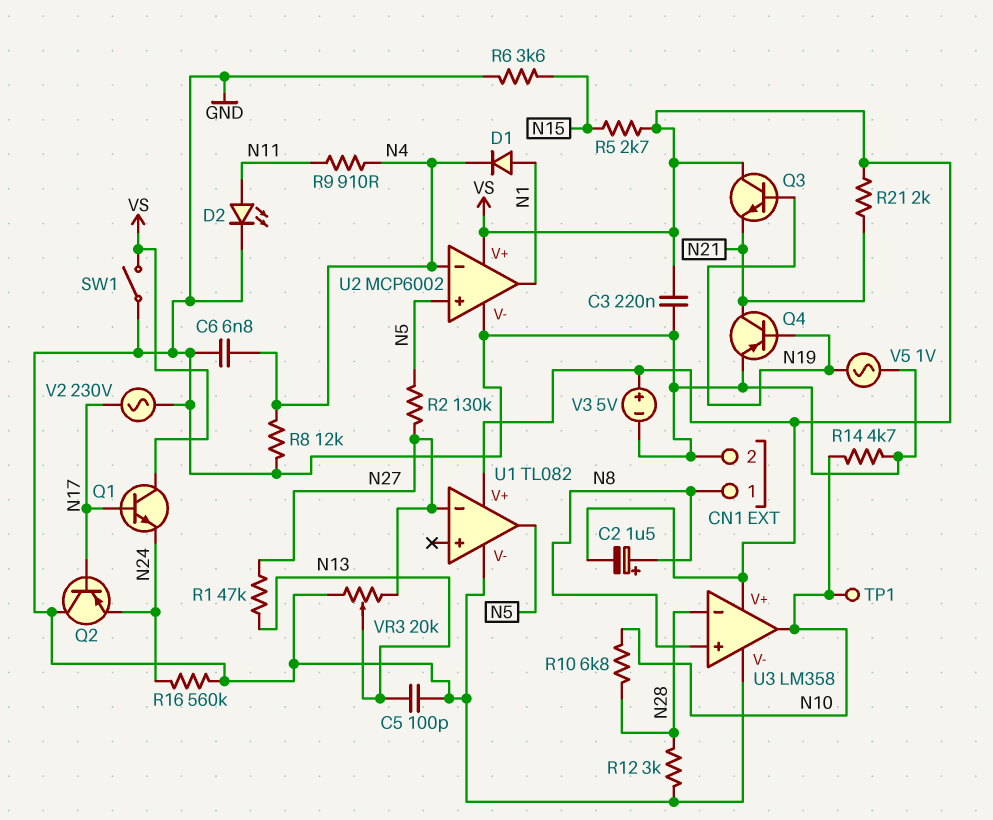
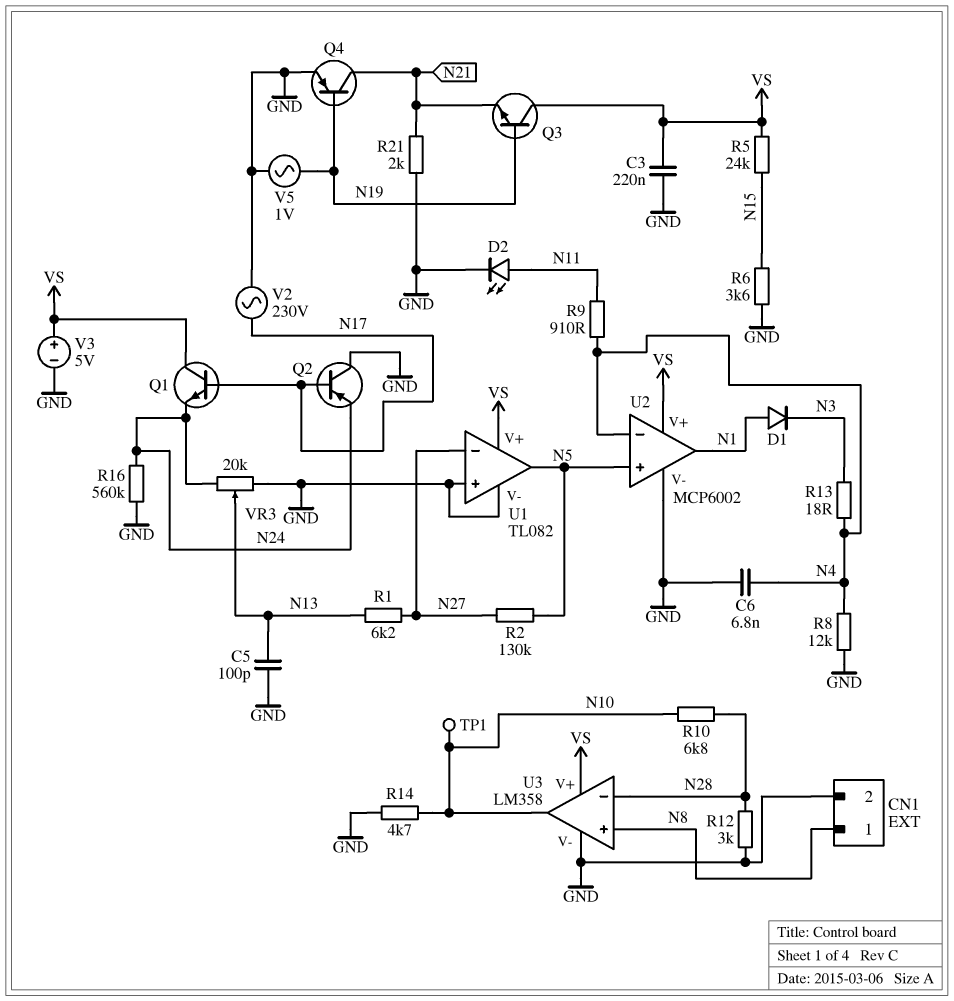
C2: 1.5uF (plus N8, minus VS) -> none
D1: diode (A N1, K N4) -> diode (A N1, K N3)
R1: 47k (N13, N27) -> 6.2k (N13, N27)
R5: 2.7k (N15, VS) -> 24k (N15, VS)
R13: none -> 18 (N3, N4)
R21: 2k (N21, VS) -> 2k (GND, N21)
SW1: switch (GND, VS) -> none
U1 pin in+: none -> GND
VR3: 20k (GND, N27, wiper N13) -> 20k (GND, N24, wiper N13)

